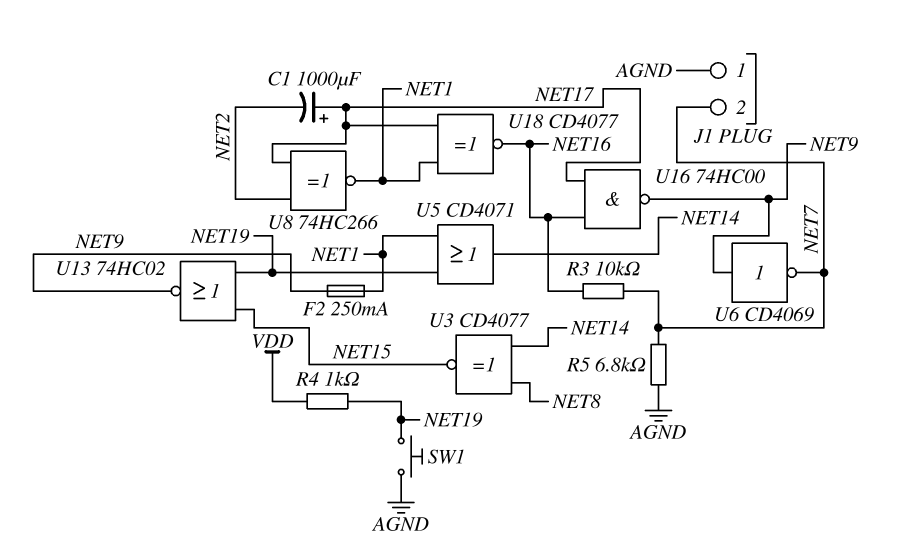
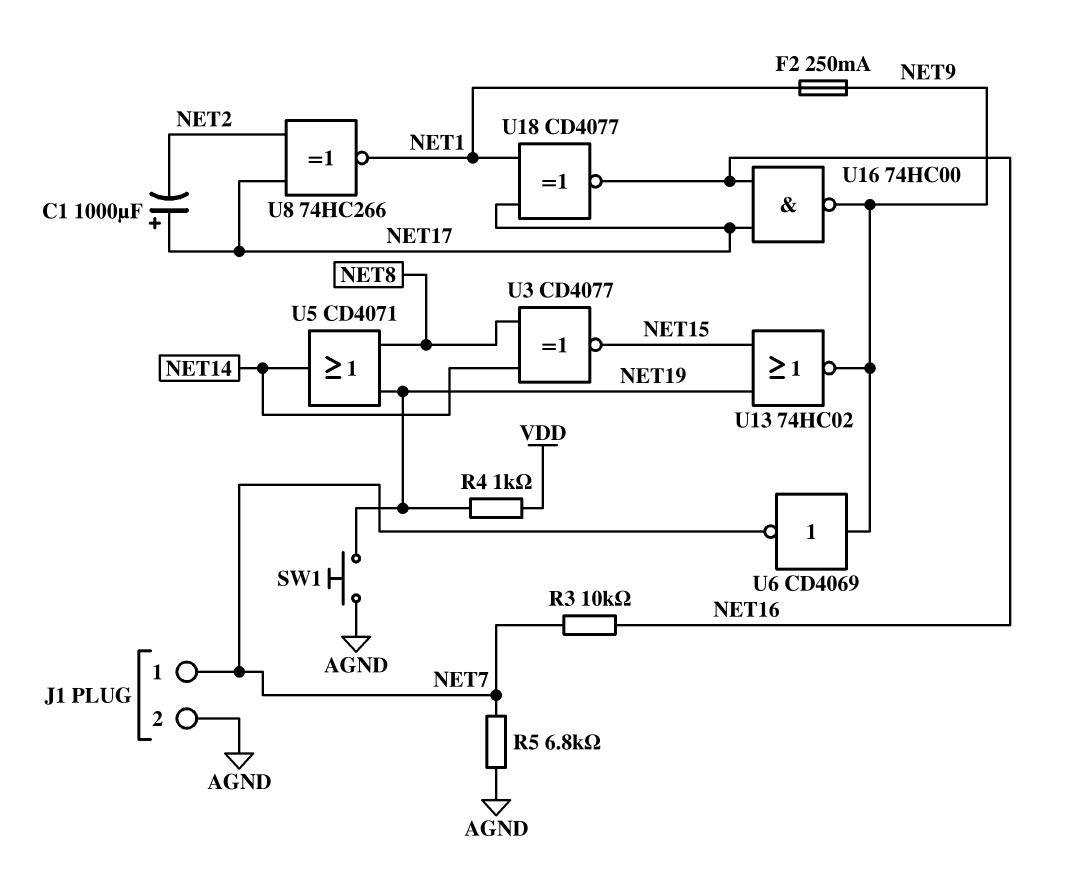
J1 pin 1: AGND -> NET7
J1 pin 2: NET7 -> AGND
U5: OR CD4071 (in NET1, in NET19, out NET14) -> OR CD4071 (in NET8, in NET19, out NET14)

